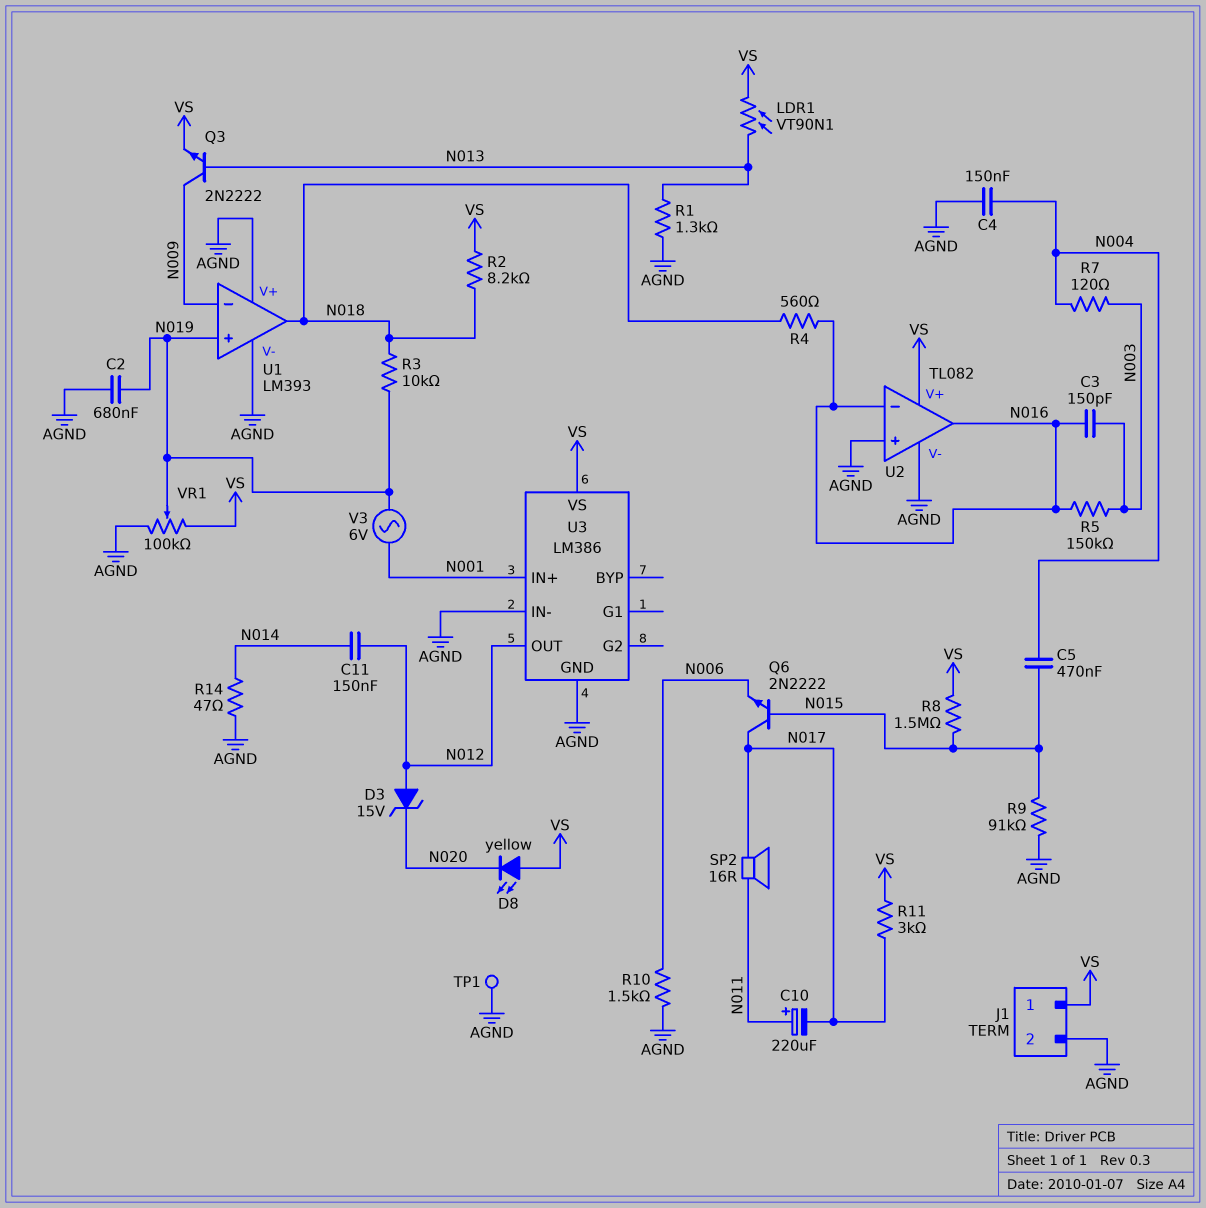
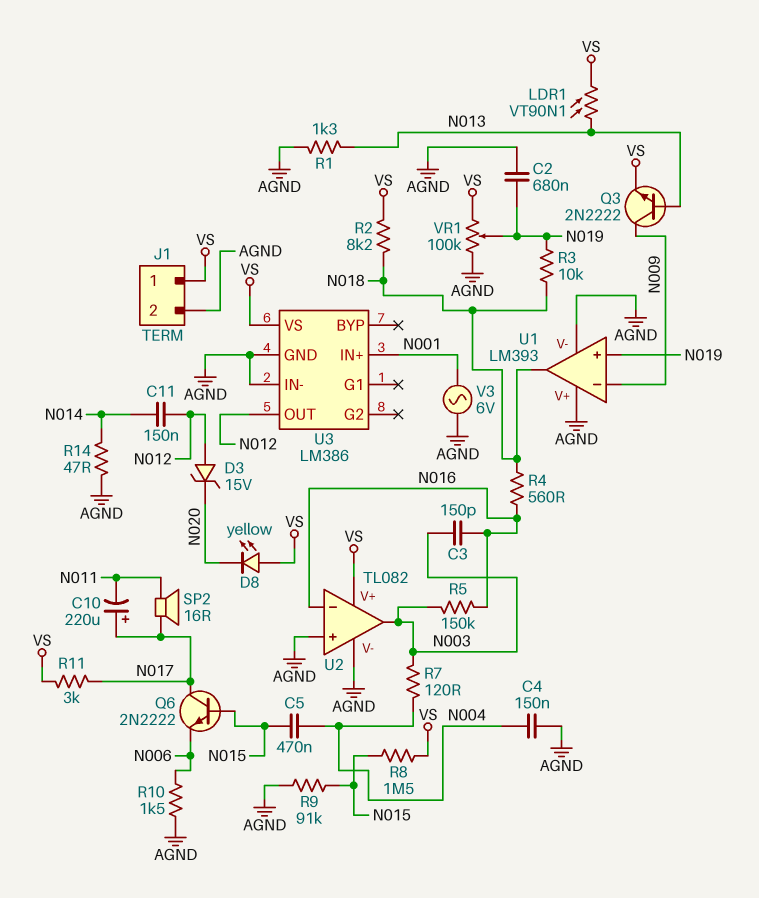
C10: 220uF (plus N011, minus N017) -> 220uF (plus N017, minus N011)
TP1: test point (AGND) -> none
U2 pin out: N016 -> N003
V3: AC 6V (N001, N019) -> AC 6V (AGND, N001)

